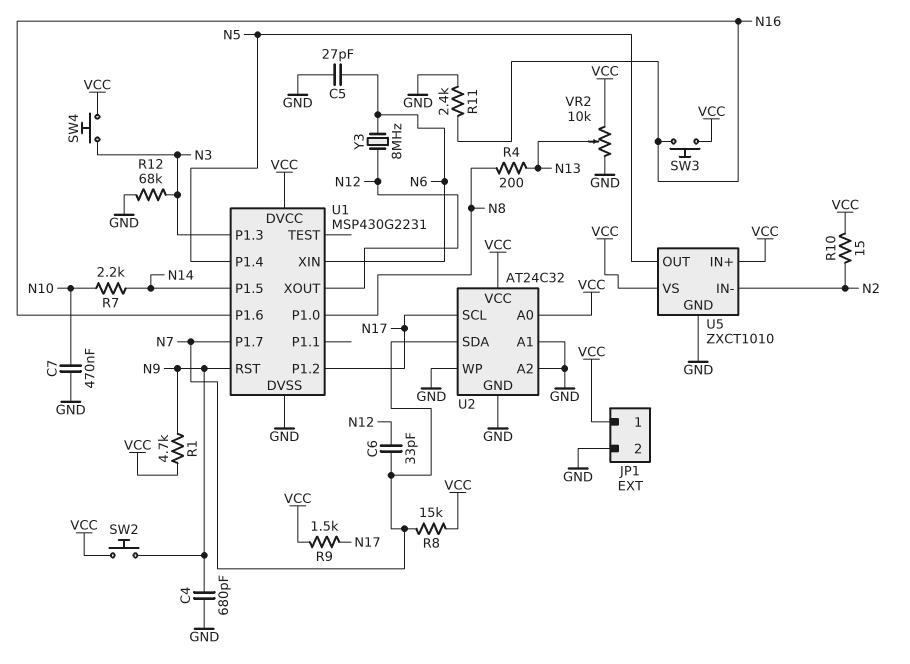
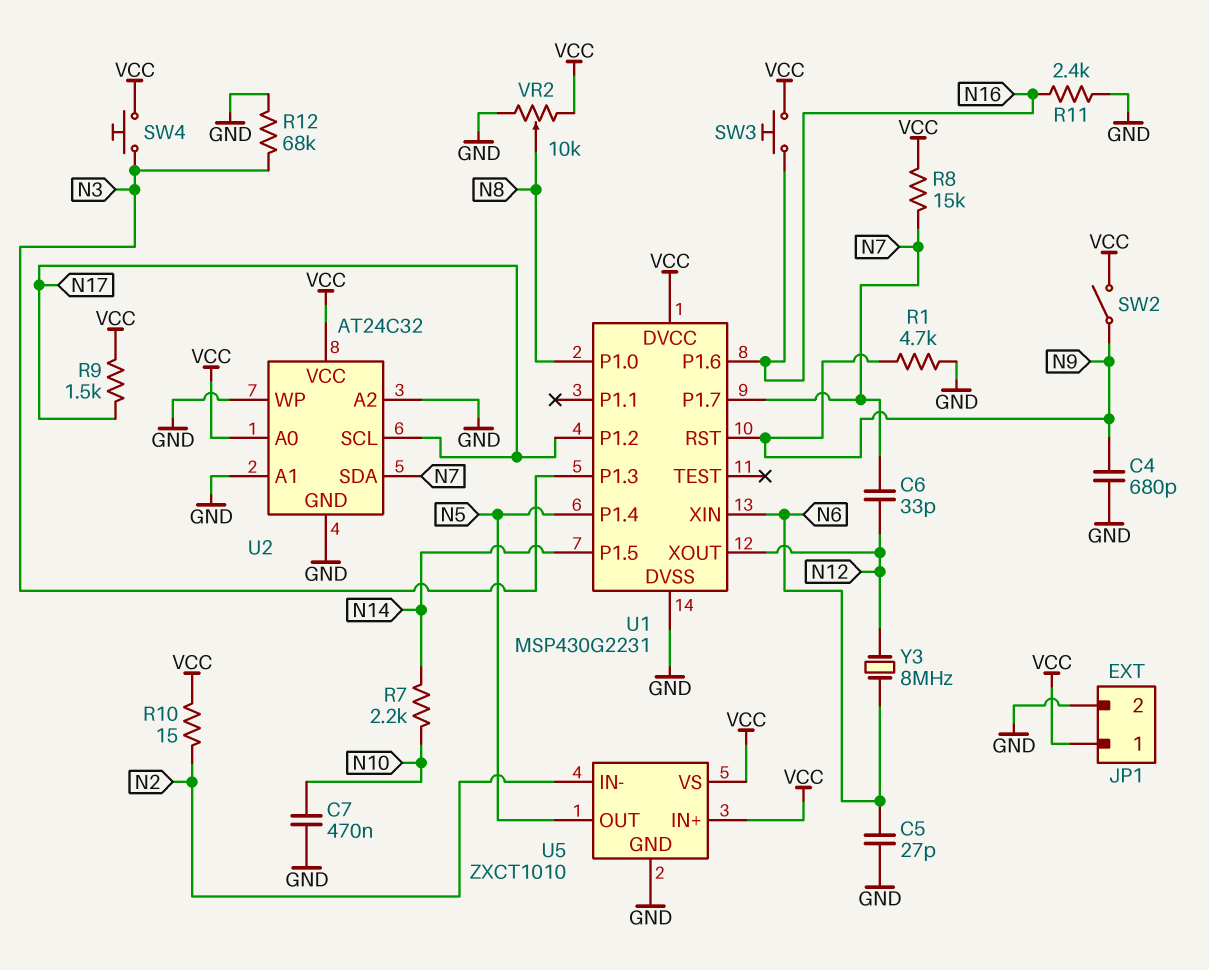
R1: 4.7k (N9, VCC) -> 4.7k (GND, N9)
R4: 200 (N8, N13) -> none
SW2: button (N9, VCC) -> switch (N9, VCC)
VR2: 10k (GND, VCC, wiper N13) -> 10k (GND, VCC, wiper N8)

